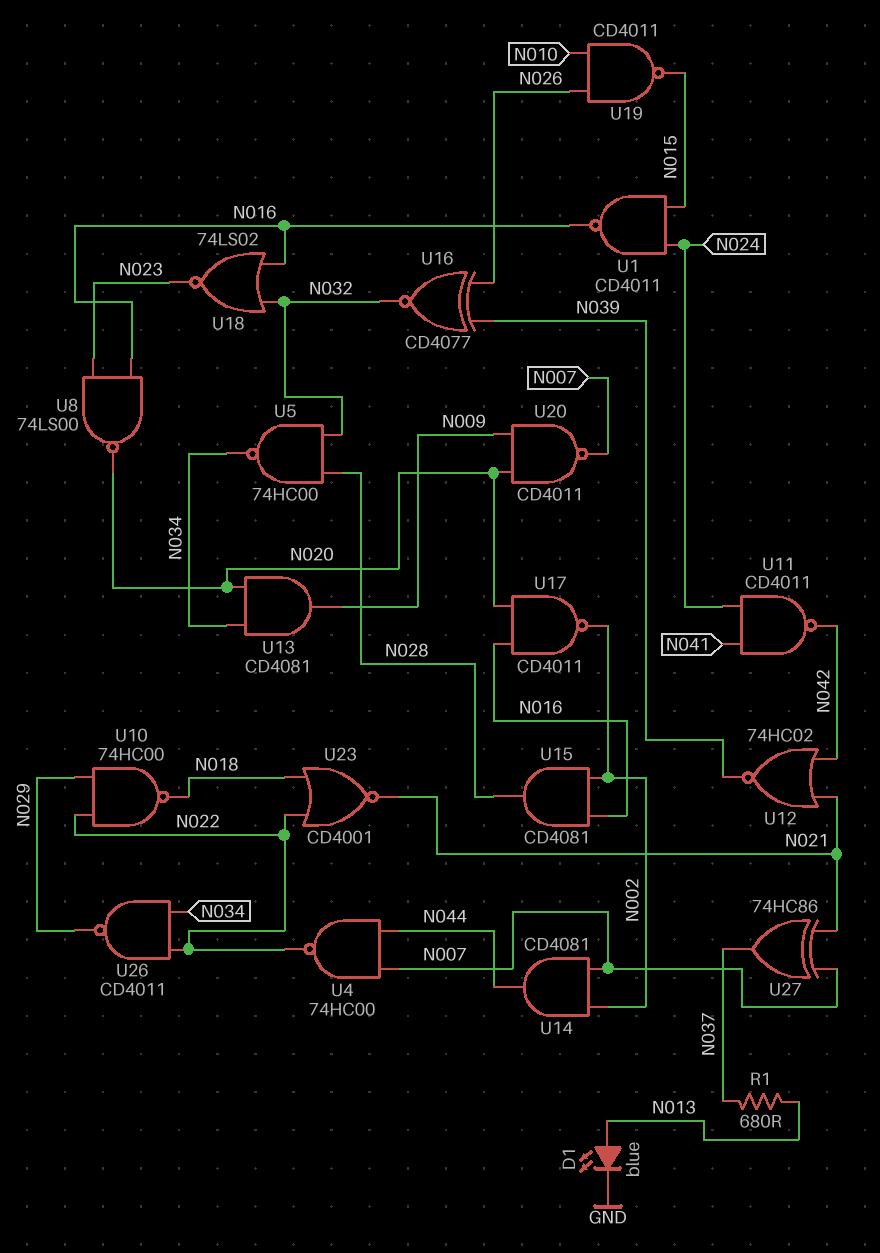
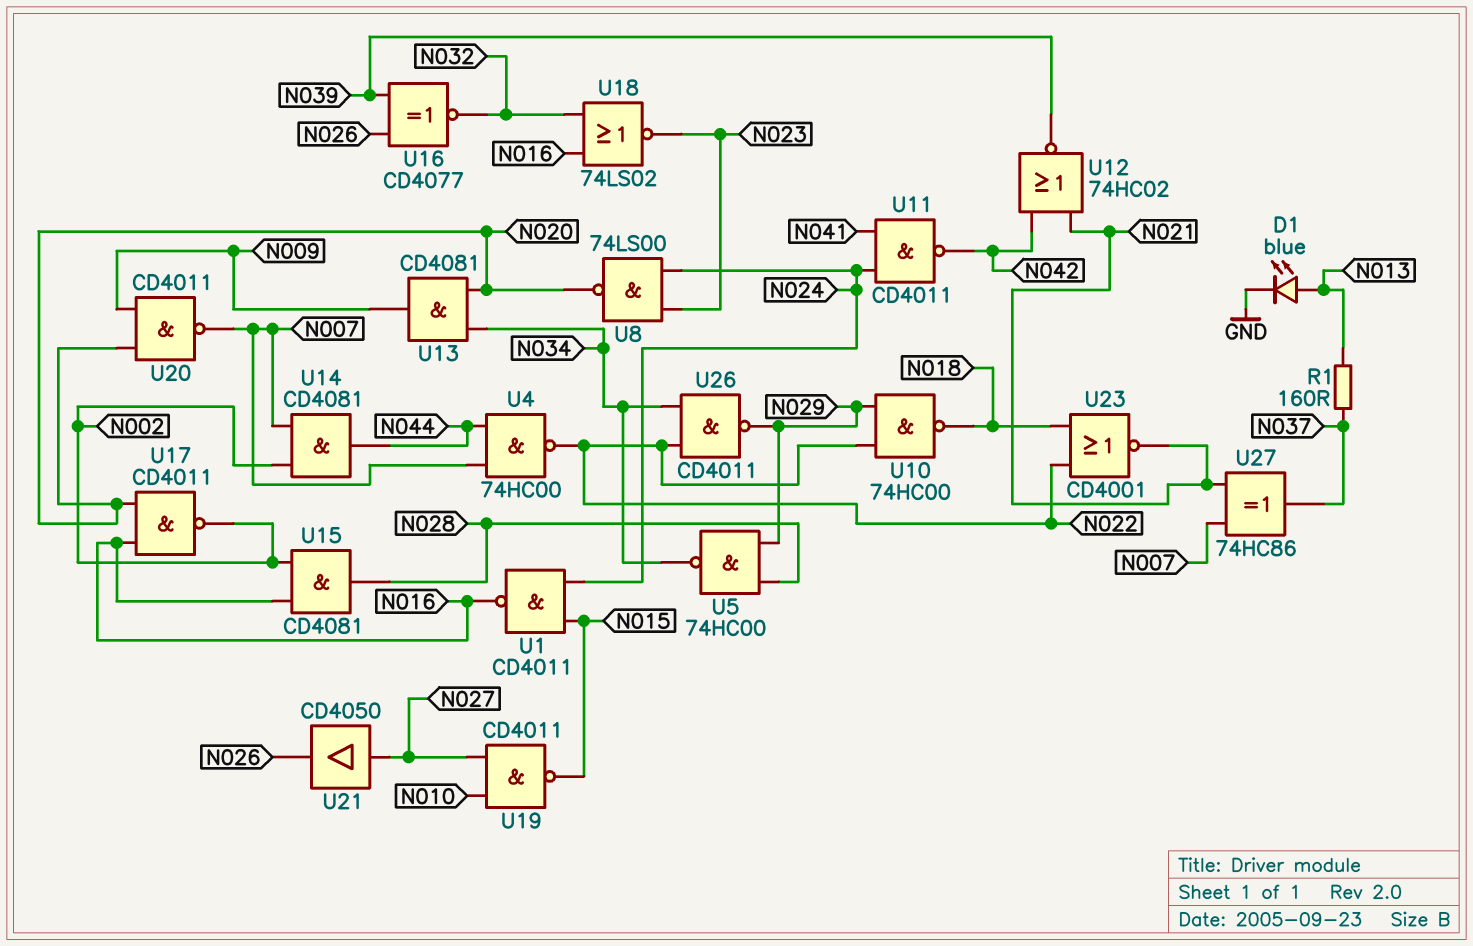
R1: 680 (N013, N037) -> 160 (N013, N037)
U5: NAND 74HC00 (in N028, in N032, out N034) -> NAND 74HC00 (in N028, in N029, out N034)
U8: NAND 74LS00 (in N016, in N023, out N020) -> NAND 74LS00 (in N023, in N024, out N020)
U19: NAND CD4011 (in N010, in N026, out N015) -> NAND CD4011 (in N010, in N027, out N015)
U21: none -> buffer CD4050 (in N027, out N026)

